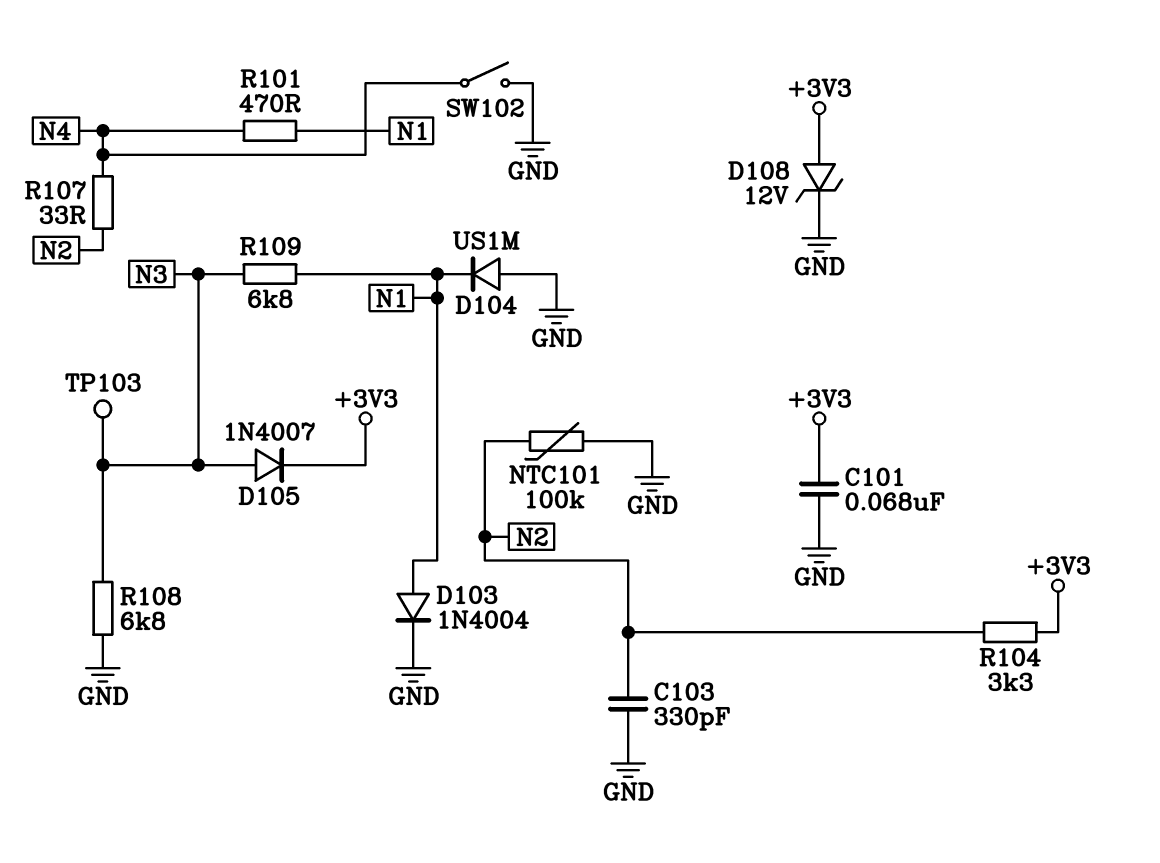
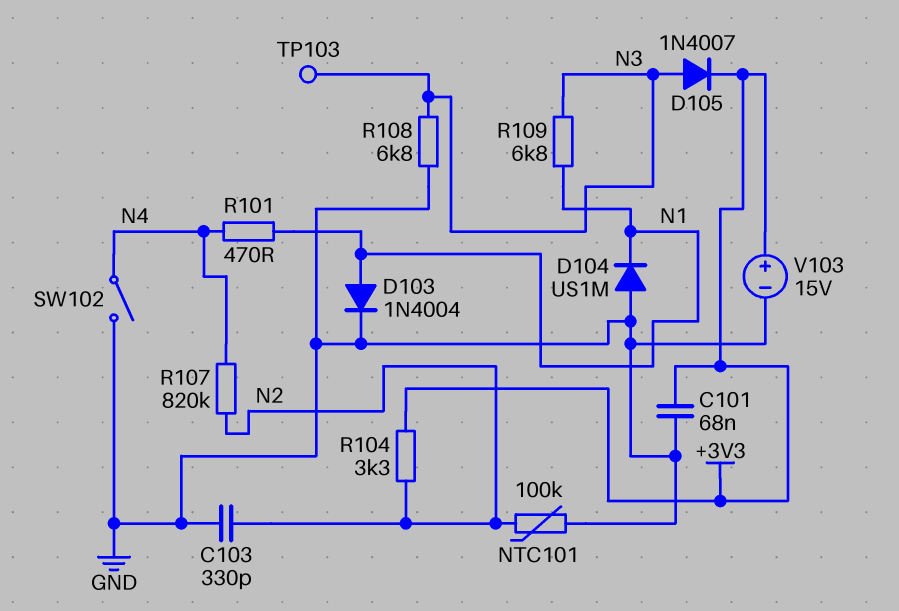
D108: zener 12V (A +3V3, K GND) -> none
R107: 33 (N2, N4) -> 820k (N2, N4)
V103: none -> 15V (plus +3V3, minus GND)

